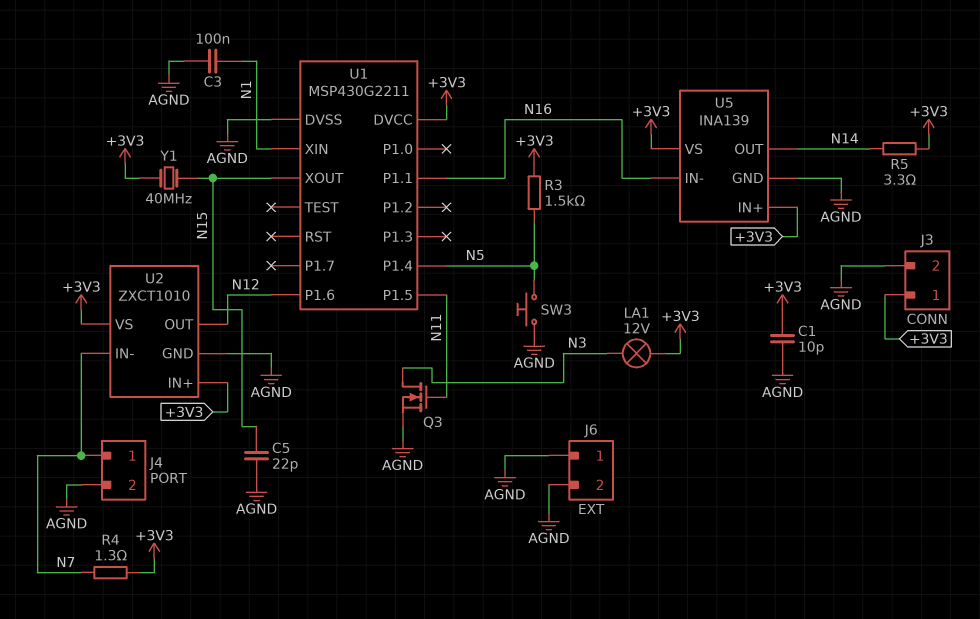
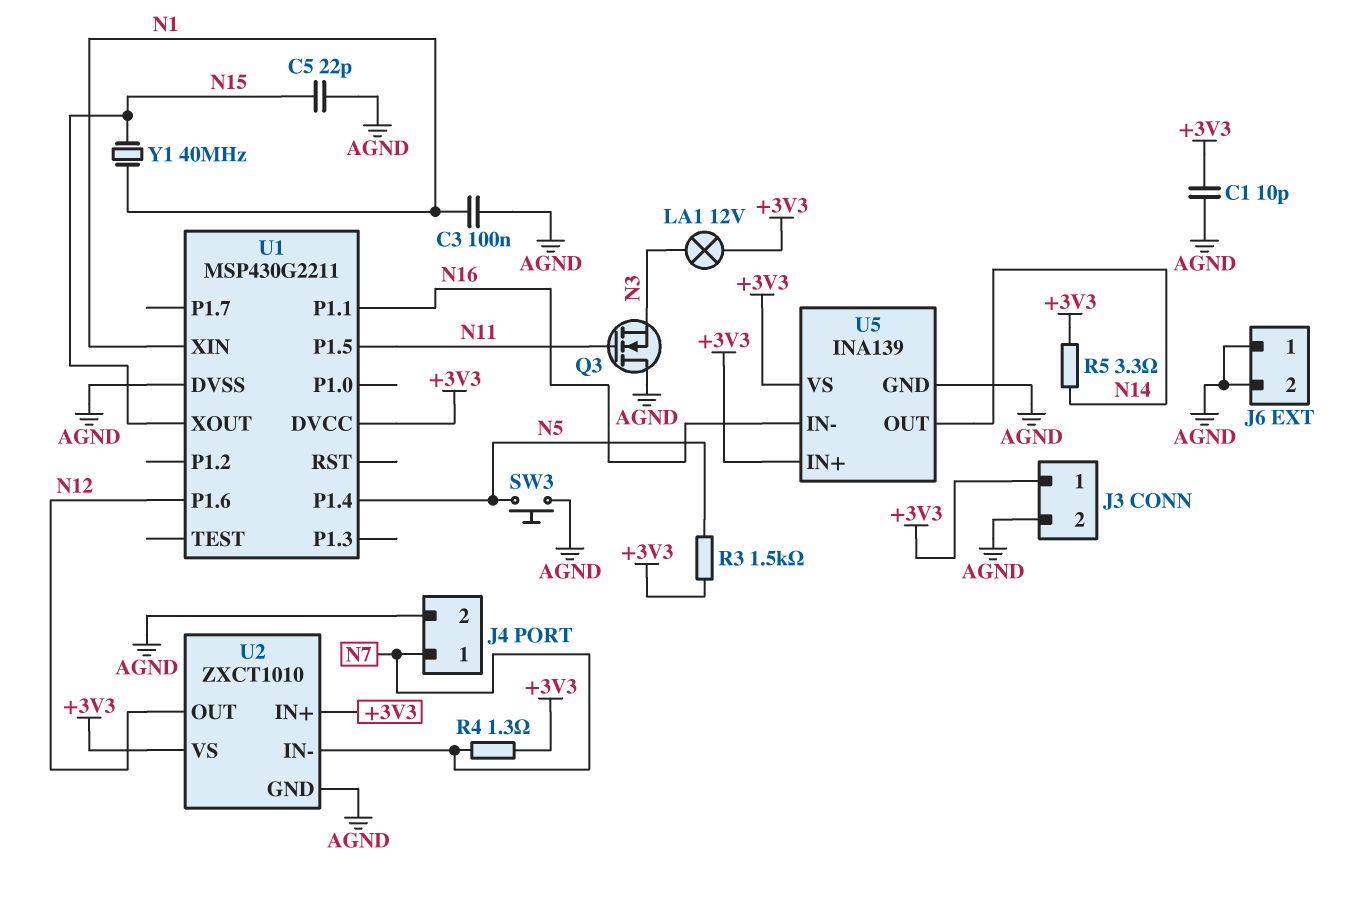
Q3: NMOS (G N11, D N3, S AGND) -> NMOS (G N11, D AGND, S N3)
Y1: 40MHz (+3V3, N15) -> 40MHz (N1, N15)

